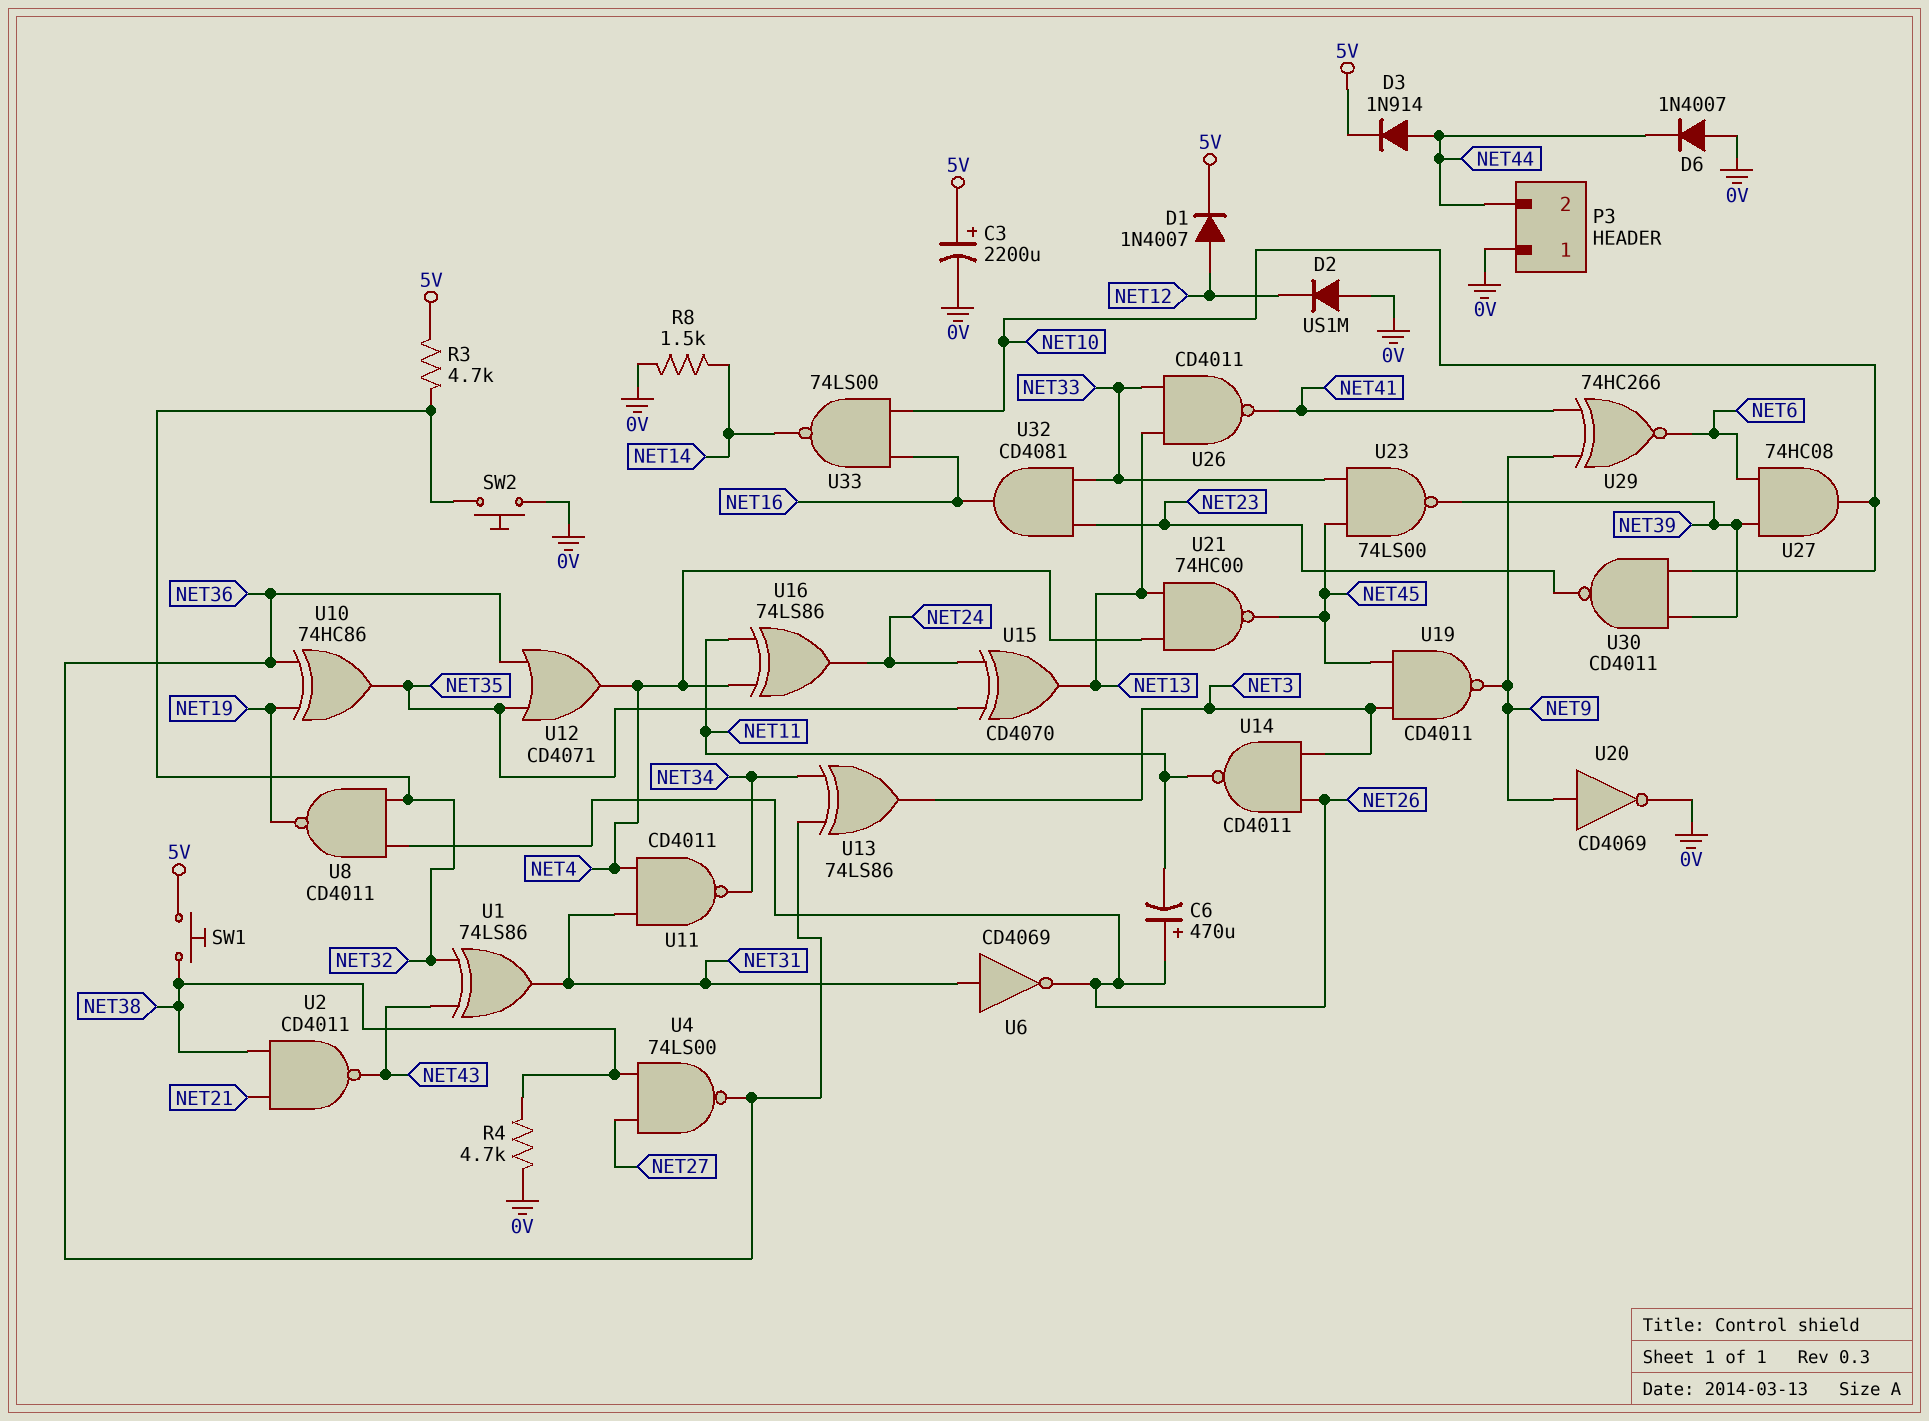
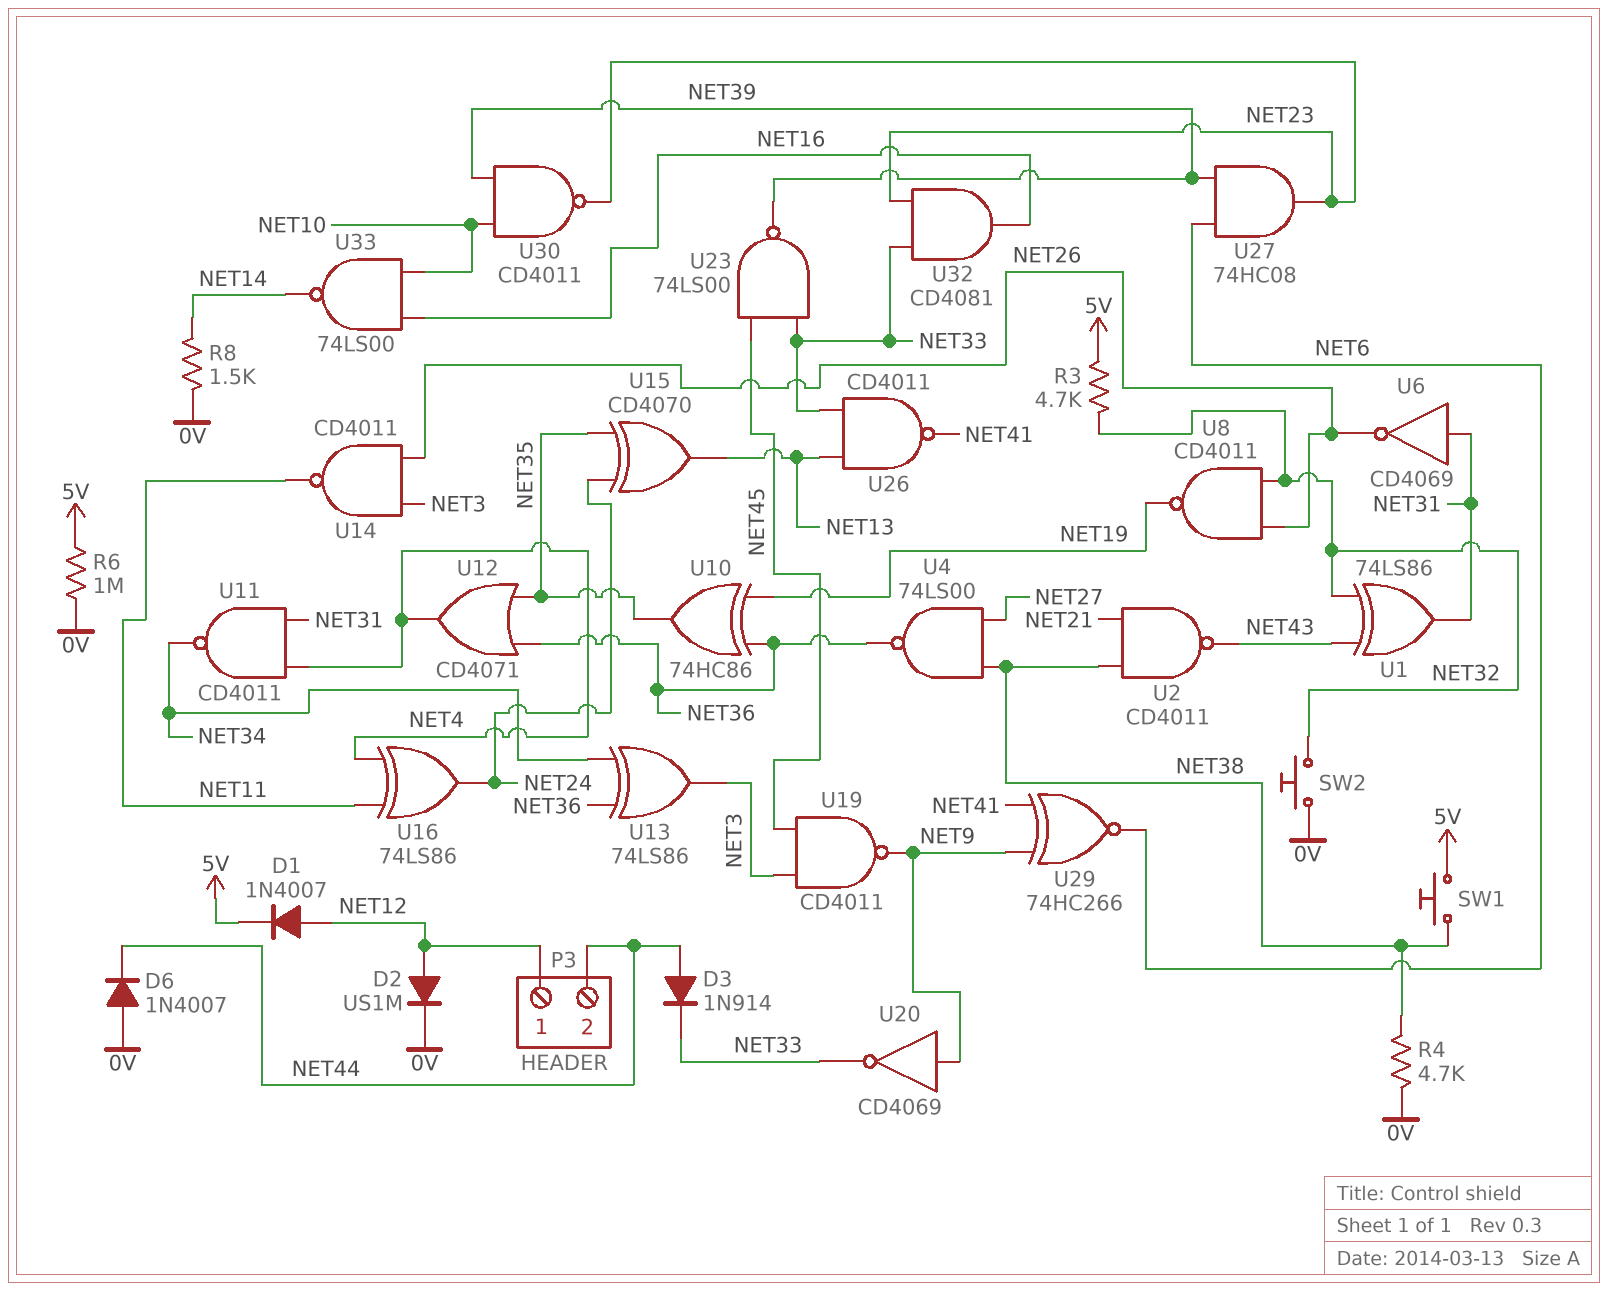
C3: 2200uF (plus 5V, minus 0V) -> none
C6: 470uF (plus NET26, minus NET11) -> none
D2: diode US1M (A 0V, K NET12) -> diode US1M (A NET12, K 0V)
D3: diode 1N914 (A NET44, K 5V) -> diode 1N914 (A NET44, K NET33)
P3 pin 1: 0V -> NET12
R6: none -> 1M (0V, 5V)
U20: NOT CD4069 (in NET9, out 0V) -> NOT CD4069 (in NET9, out NET33)
U21: NAND 74HC00 (in NET4, in NET13, out NET45) -> none
U27: AND 74HC08 (in NET6, in NET39, out NET10) -> AND 74HC08 (in NET6, in NET39, out NET23)

